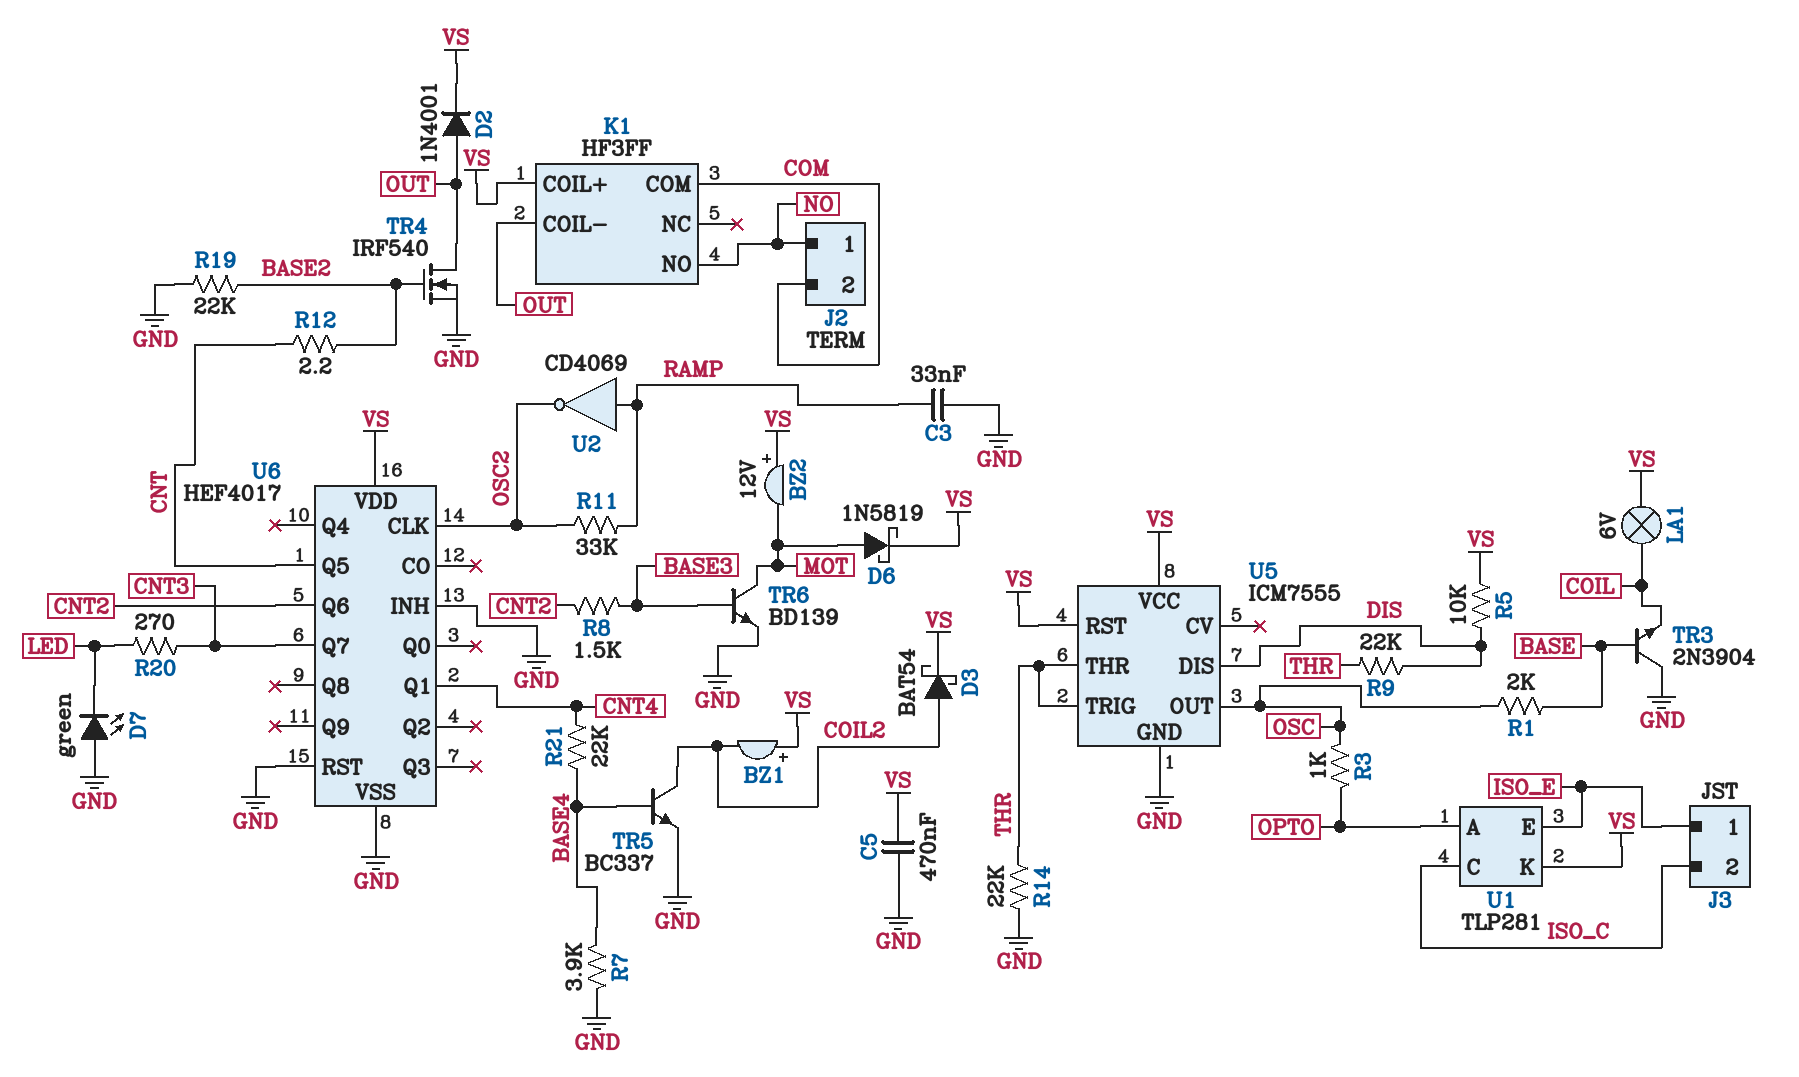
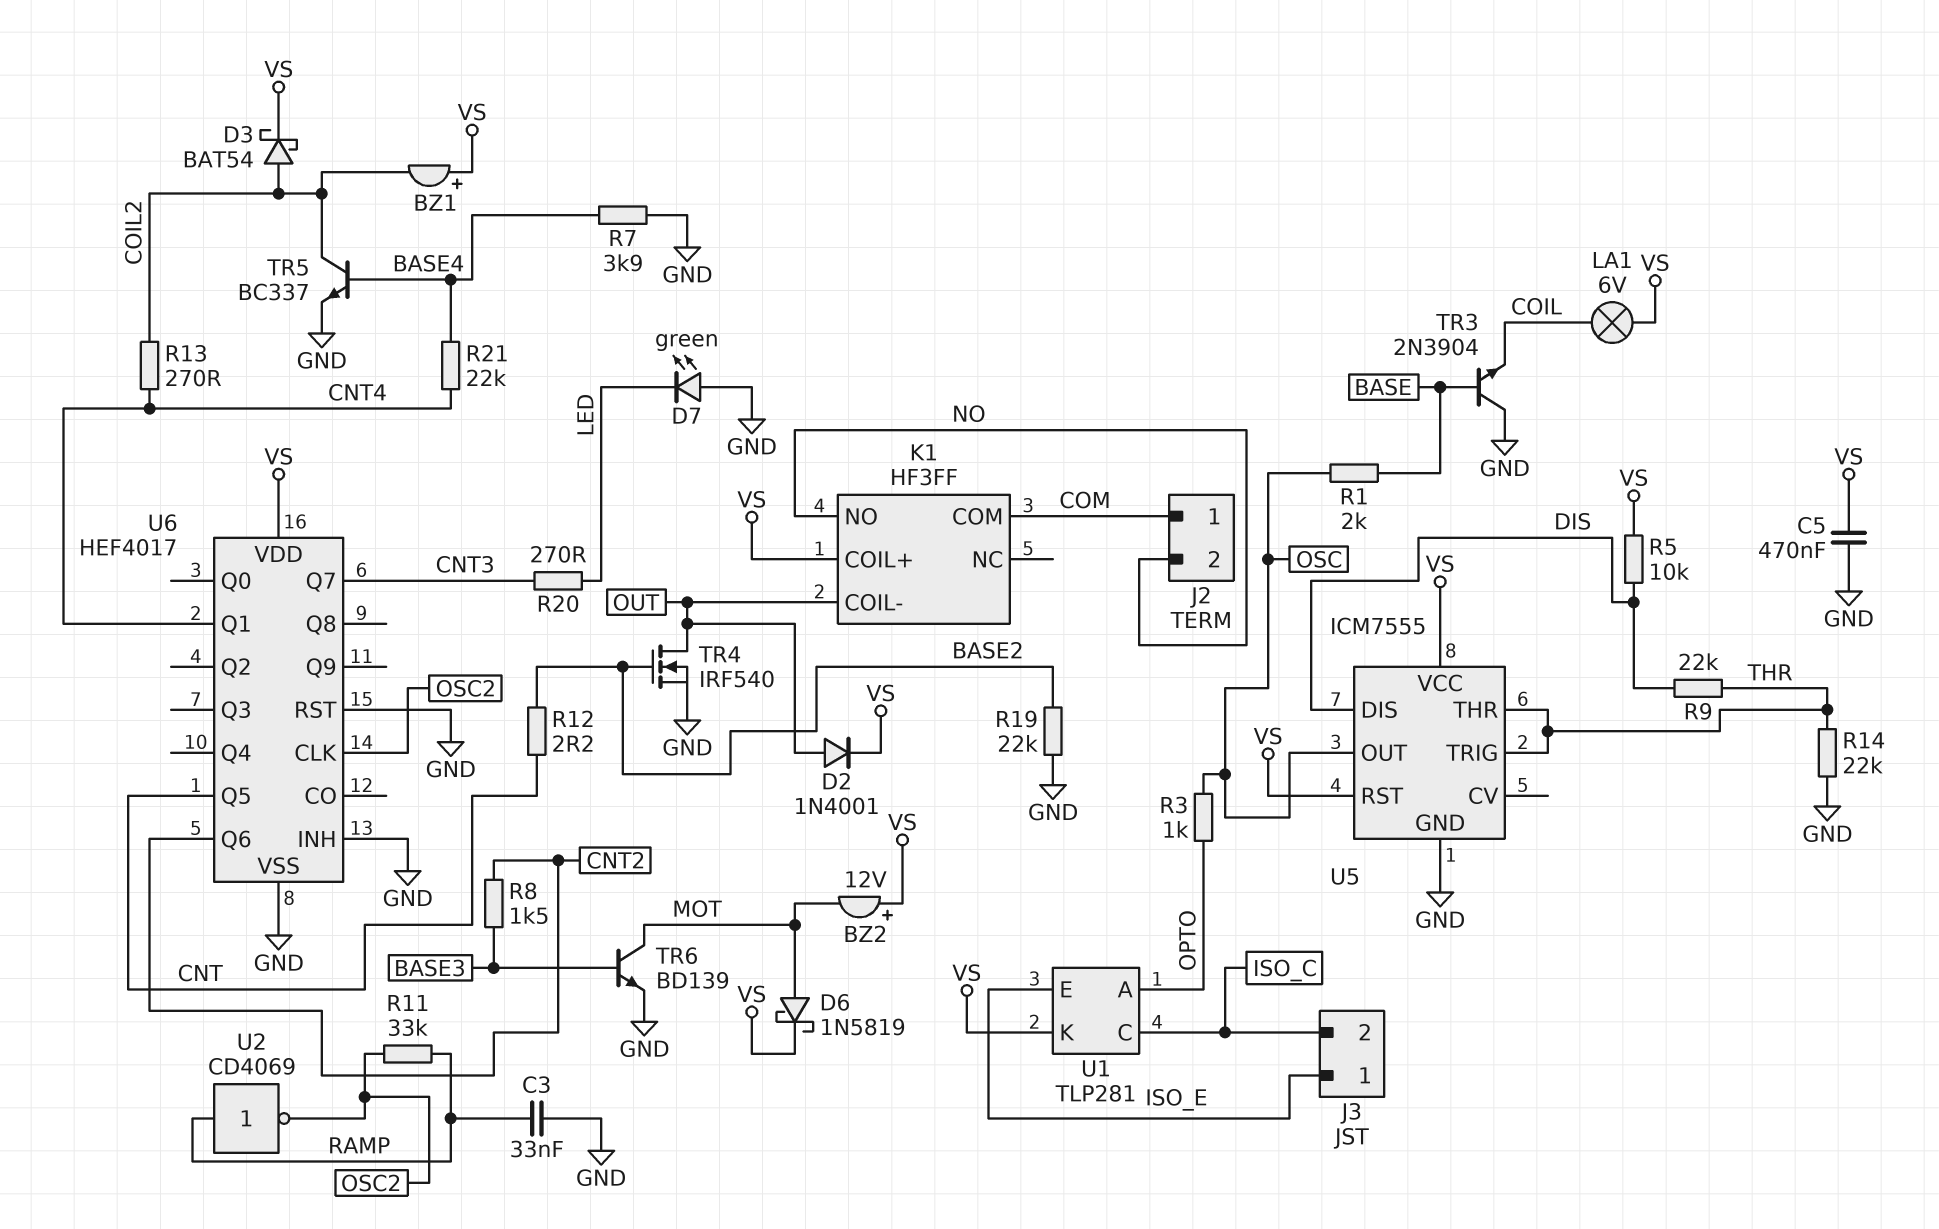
J2 pin 1: NO -> COM
J2 pin 2: COM -> NO
R13: none -> 270 (CNT4, COIL2)

